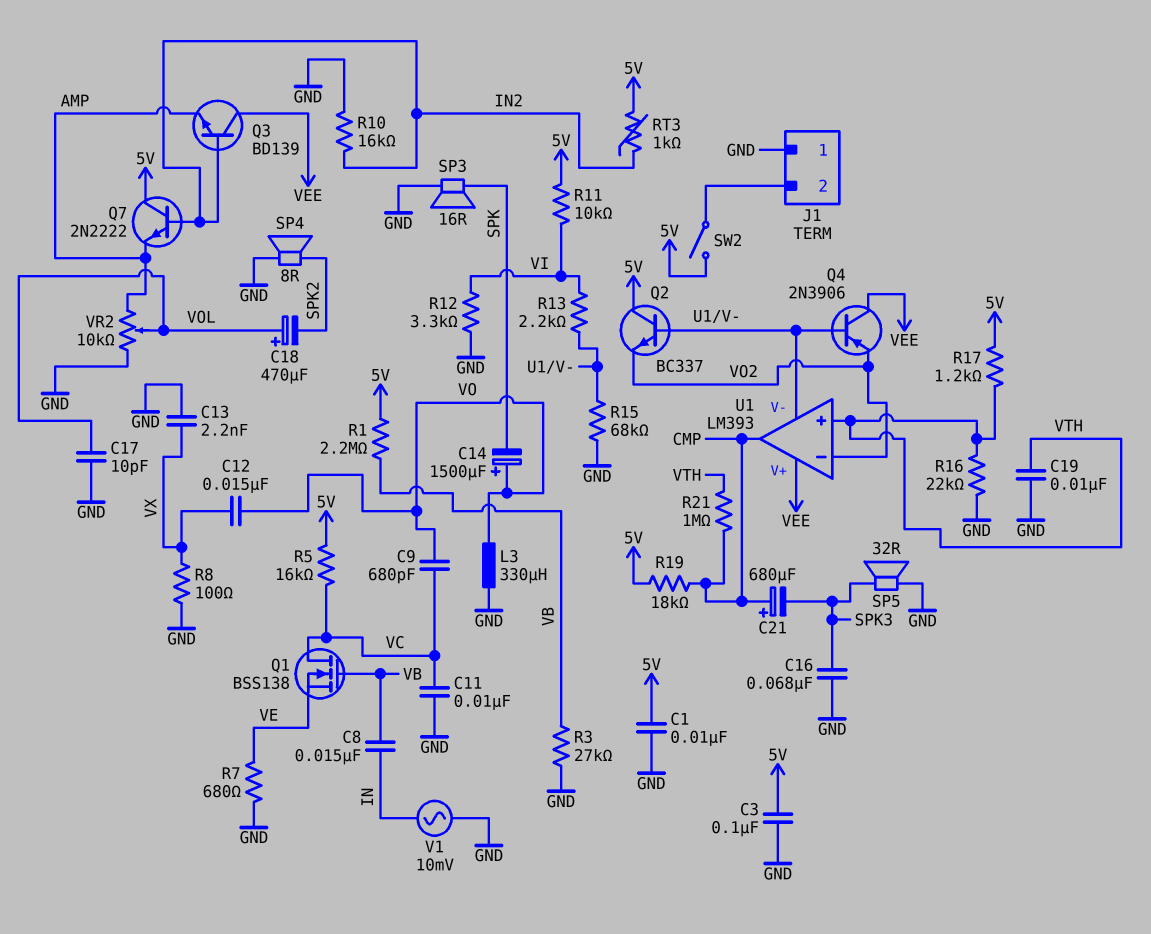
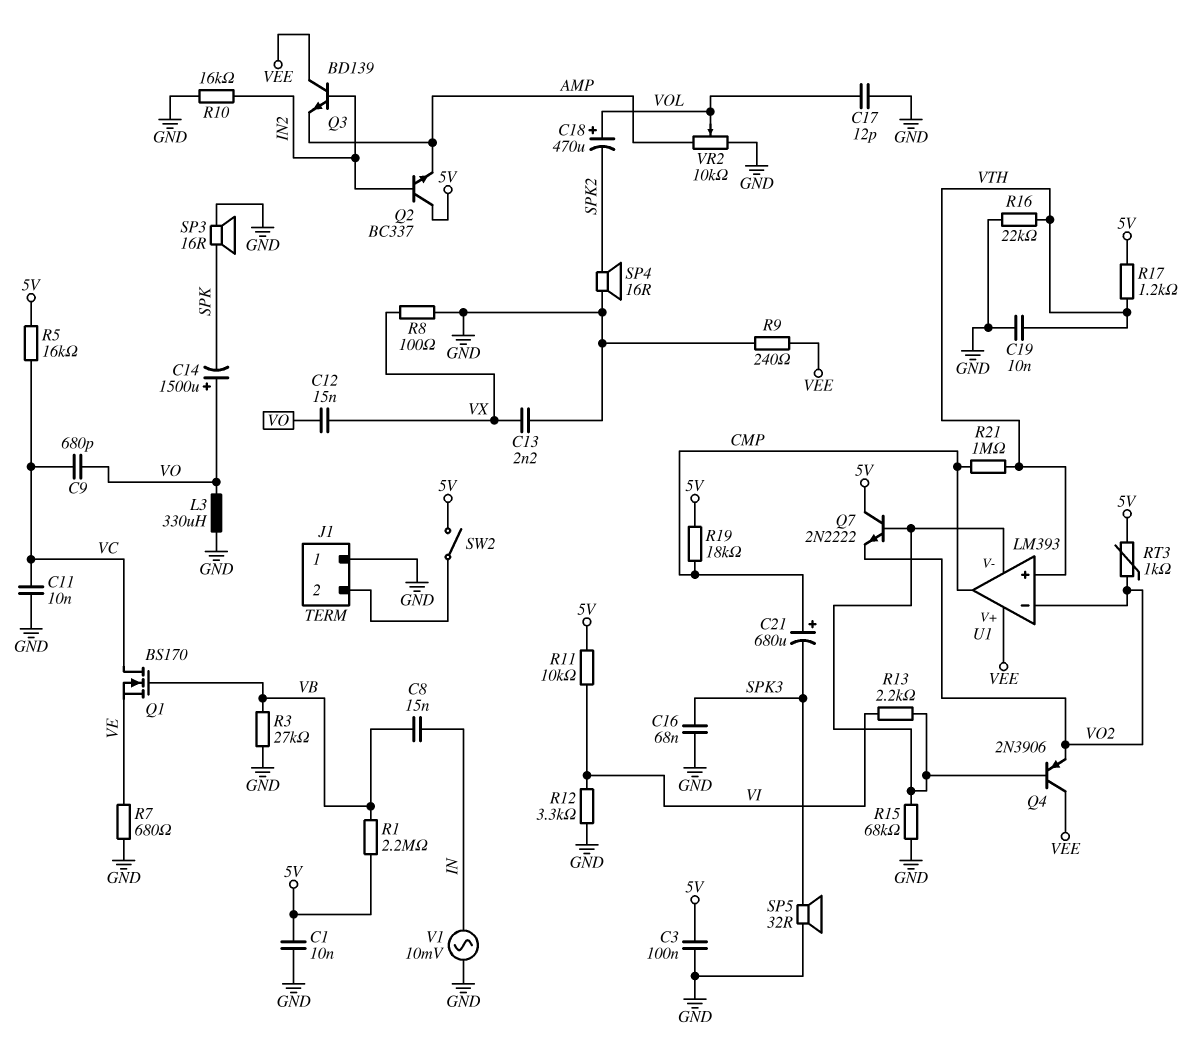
C17: 10pF (GND, VOL) -> 12pF (GND, VOL)
Q1: NMOS BSS138 (G VB, D VC, S VE) -> NMOS BS170 (G VB, D VC, S VE)
Q2: NPN BC337 (B U1/V-, C 5V, E VO2) -> NPN BC337 (B IN2, C 5V, E AMP)
Q7: NPN 2N2222 (B IN2, C 5V, E AMP) -> NPN 2N2222 (B U1/V-, C 5V, E VO2)
R9: none -> 240 (GND, VEE)
RT3: 1k (5V, IN2) -> 1k (5V, VO2)
SP4: speaker 8R (GND, SPK2) -> speaker 16R (GND, SPK2)

